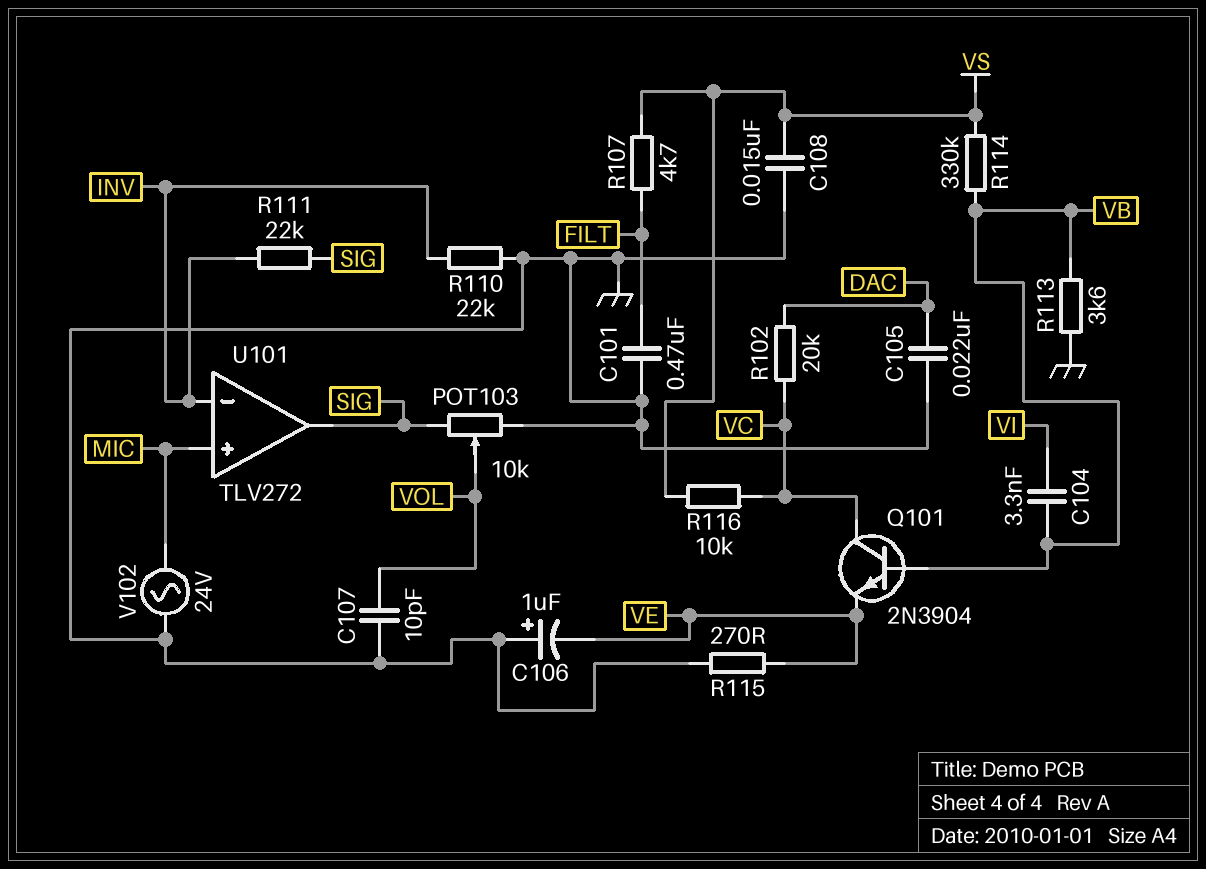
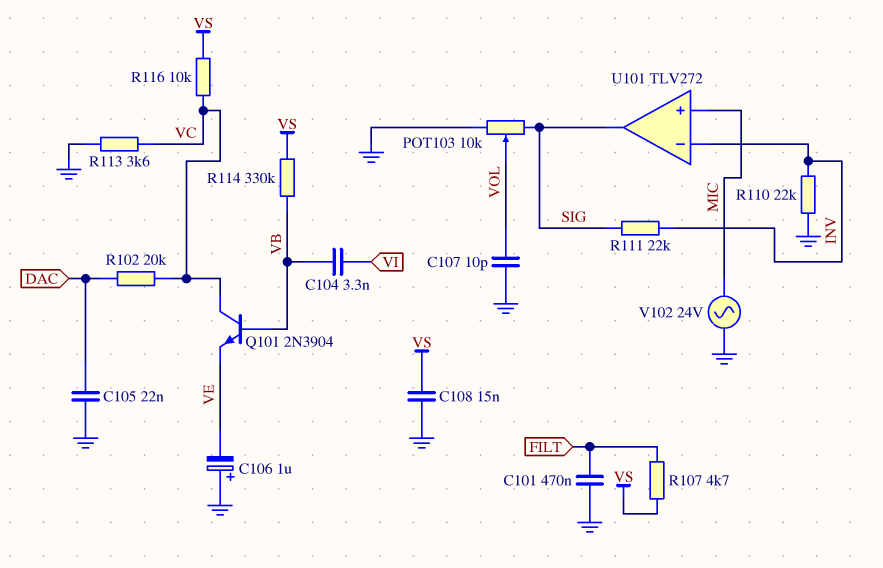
R113: 3.6k (GND, VB) -> 3.6k (GND, VC)
R115: 270 (GND, VE) -> none

